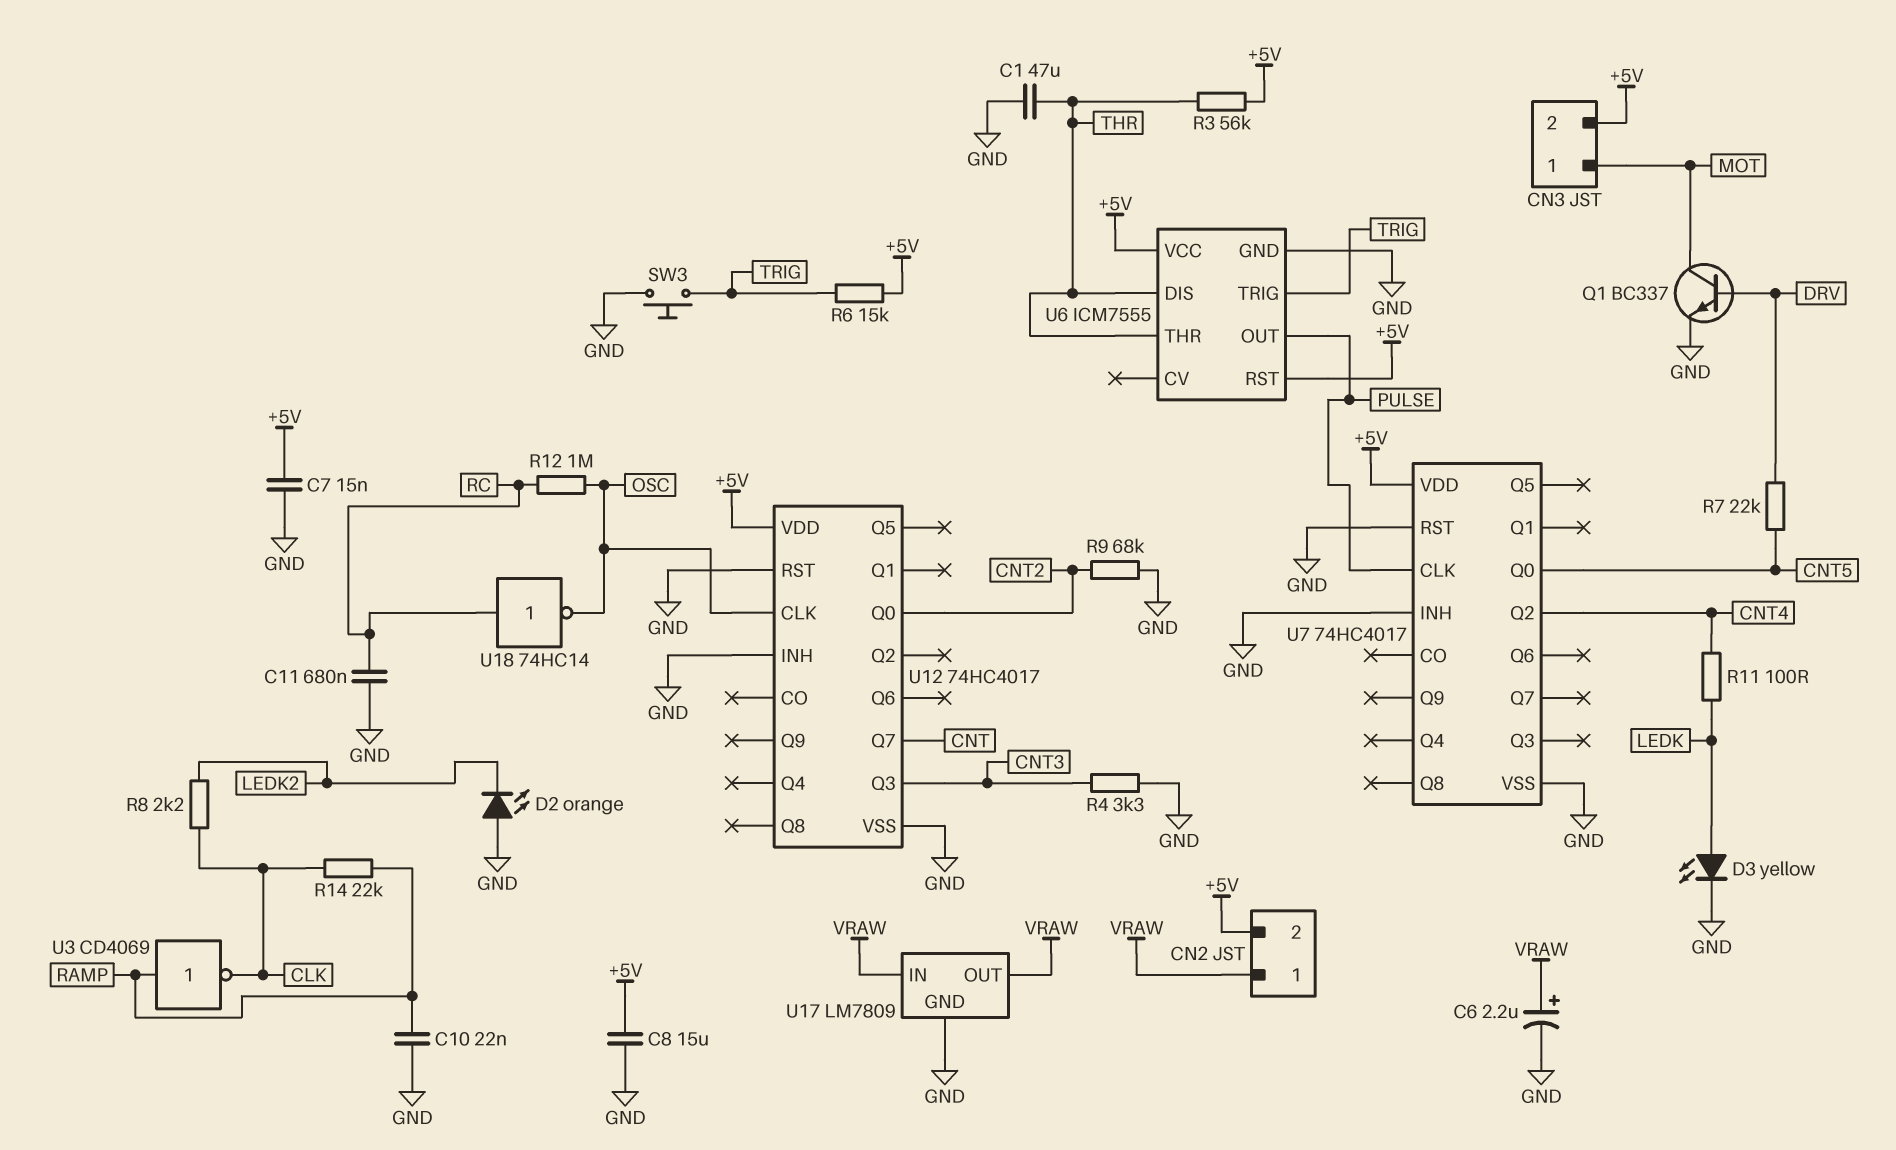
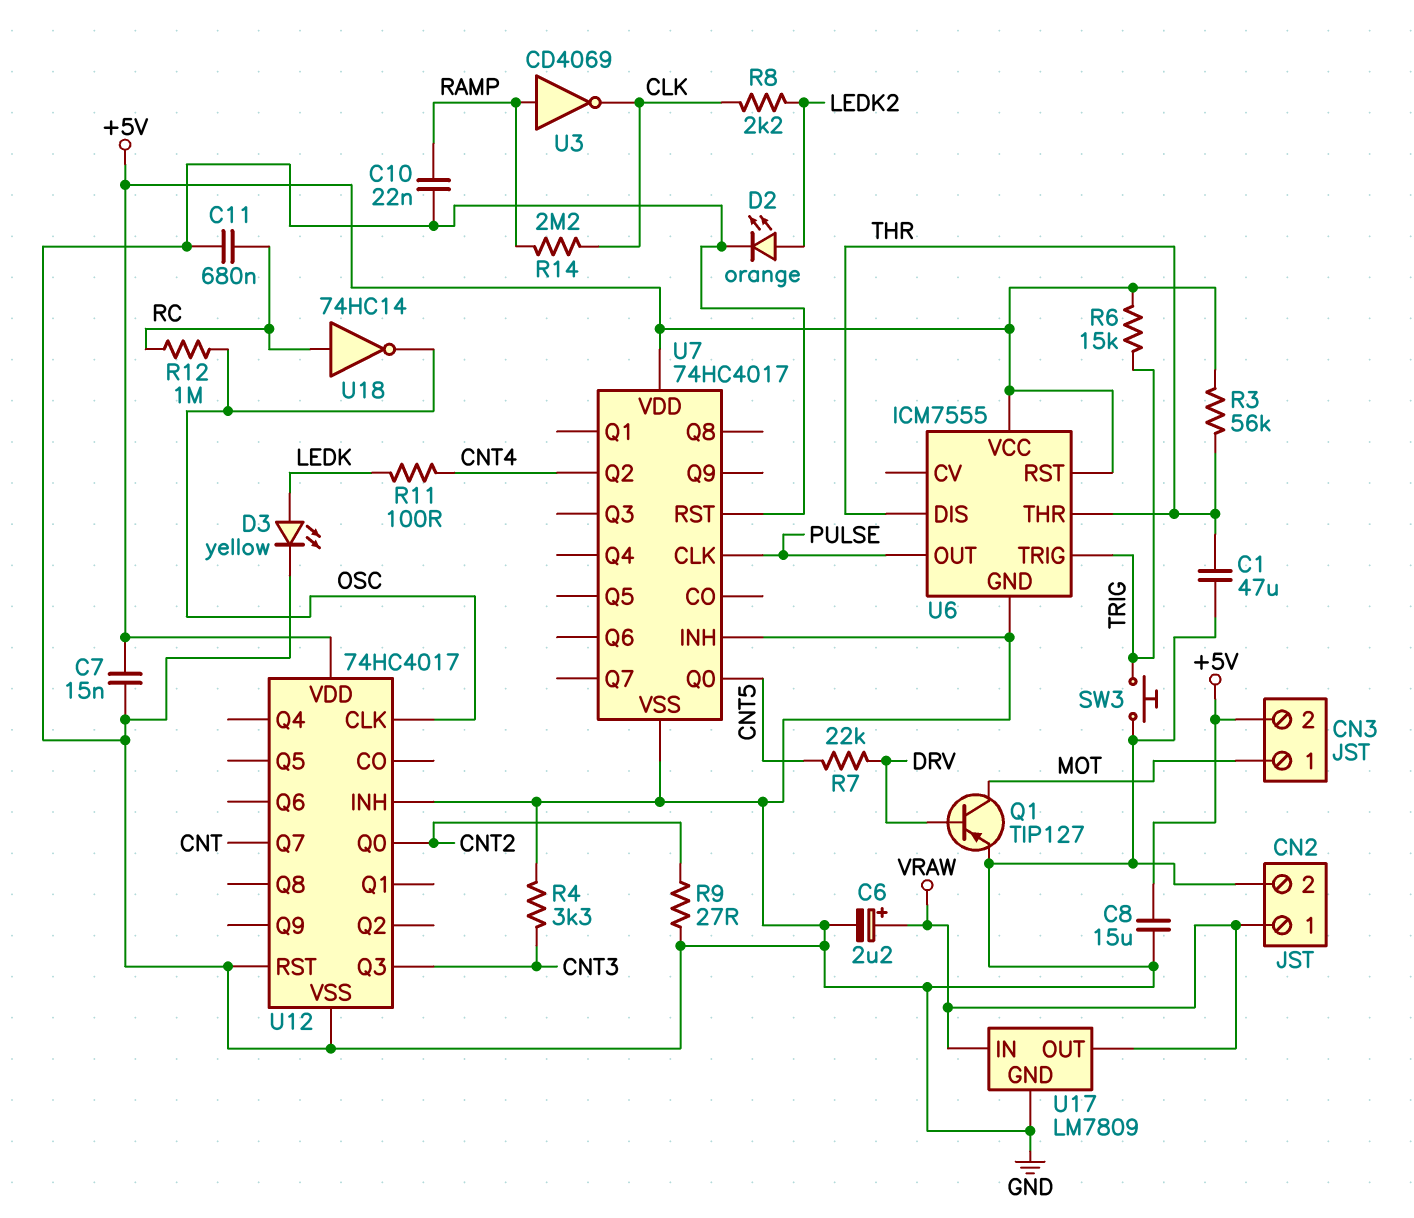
CN2 pin 2: +5V -> GND
D2: LED orange (A GND, K LEDK2) -> LED orange (A LEDK2, K GND)
Q1: NPN BC337 (B DRV, C MOT, E GND) -> PNP TIP127 (B DRV, C MOT, E GND)
R9: 68k (CNT2, GND) -> 27 (CNT2, GND)
R14: 22k (CLK, RAMP) -> 2.2M (CLK, RAMP)

